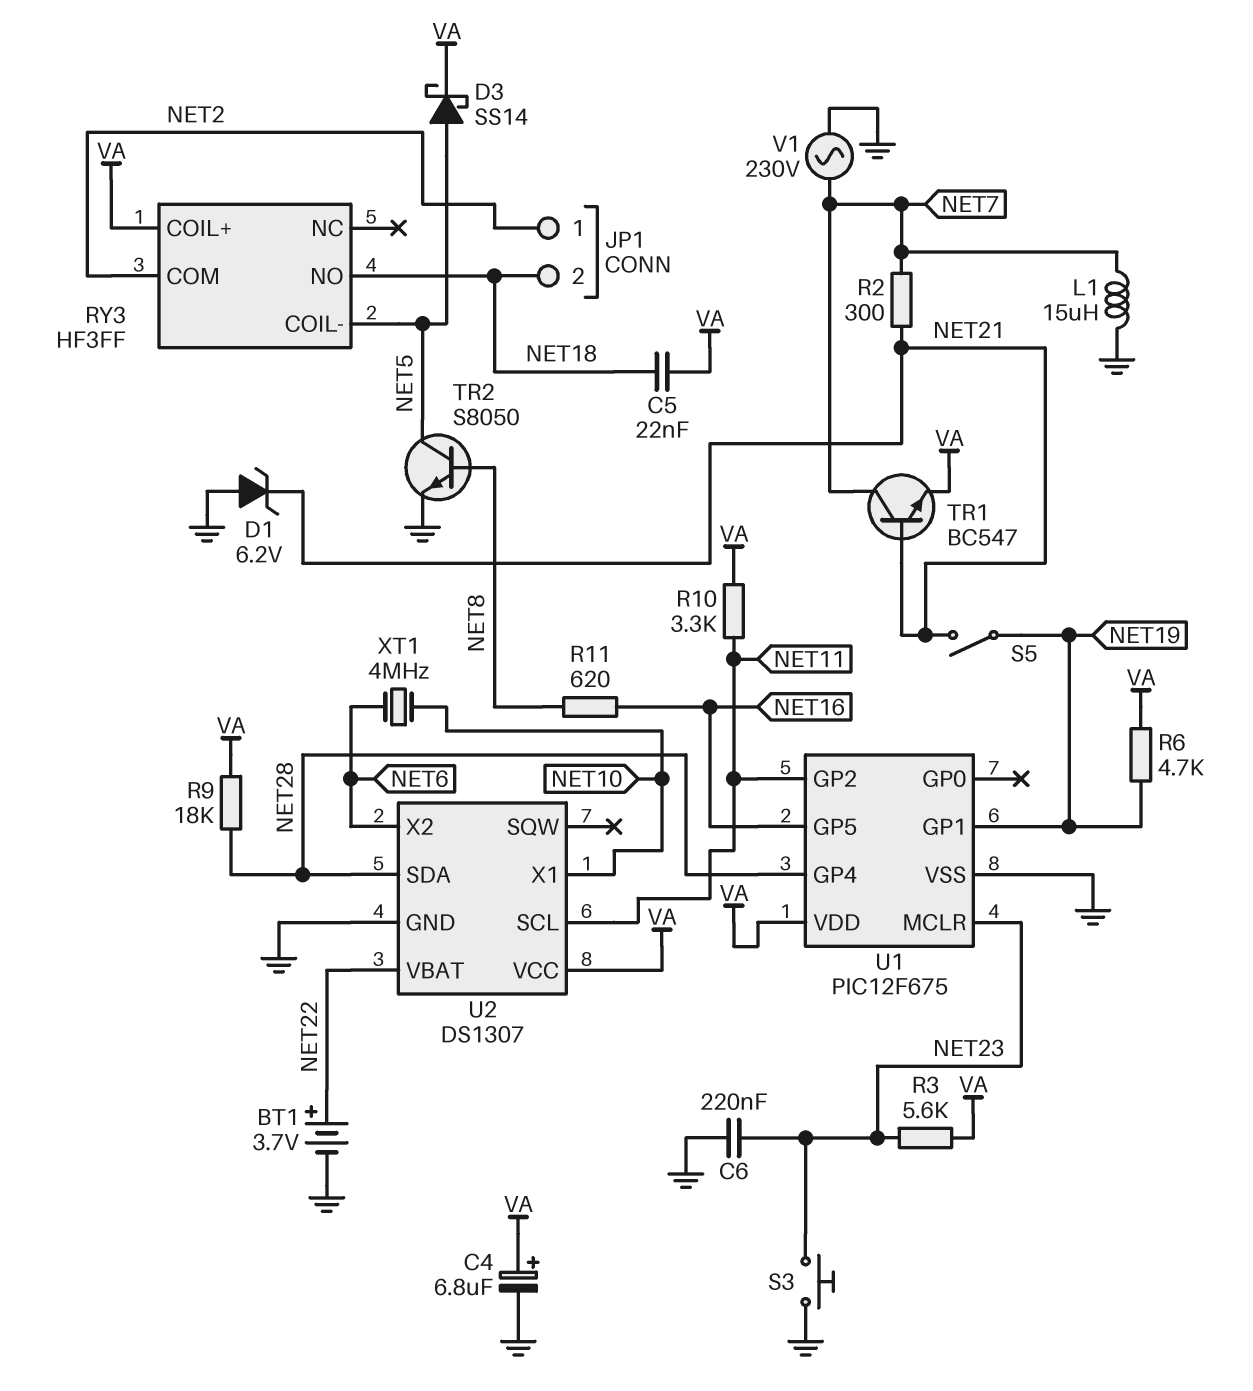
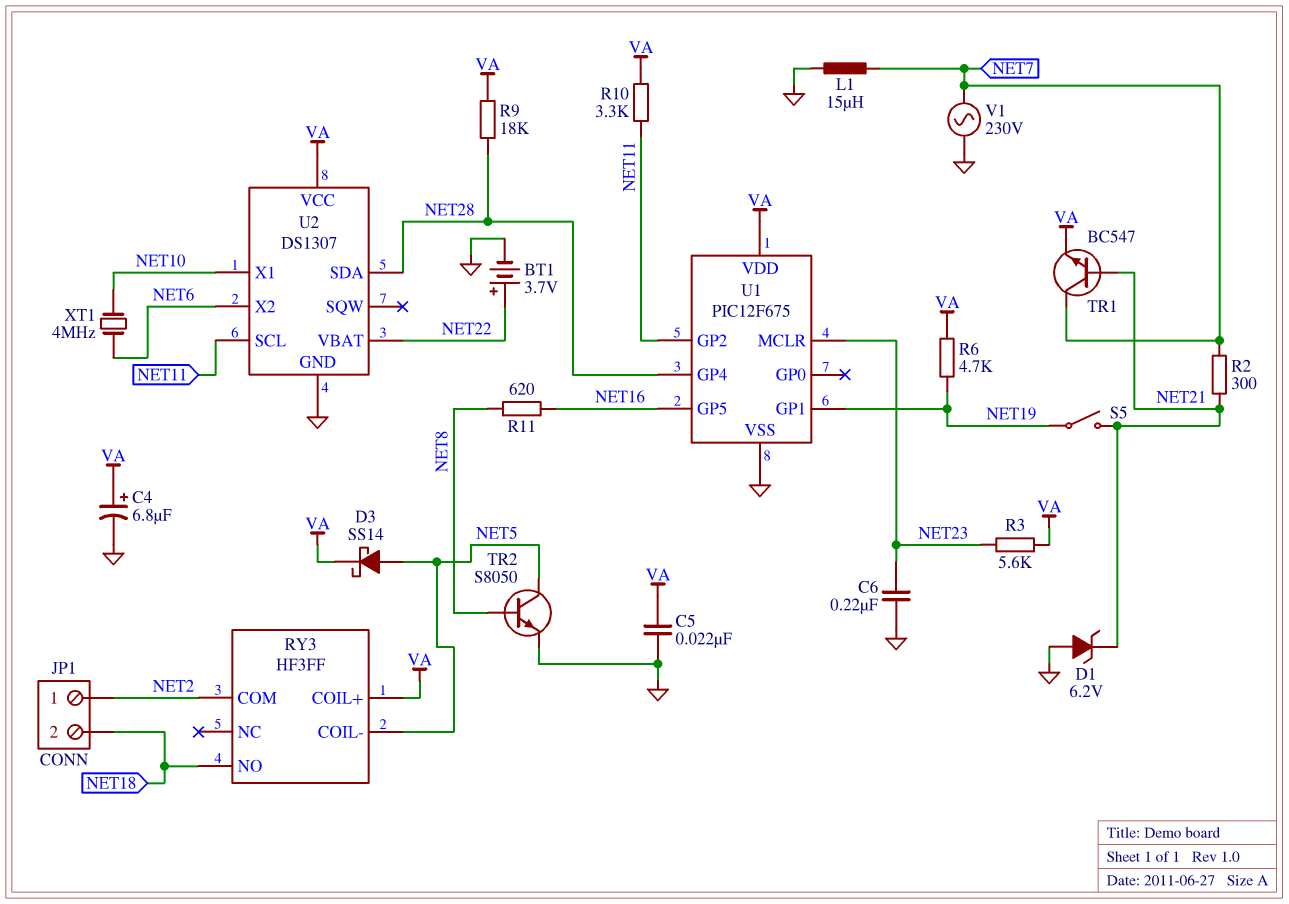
C5: 22nF (NET18, VA) -> 22nF (GND, VA)
S3: button (GND, NET23) -> none

